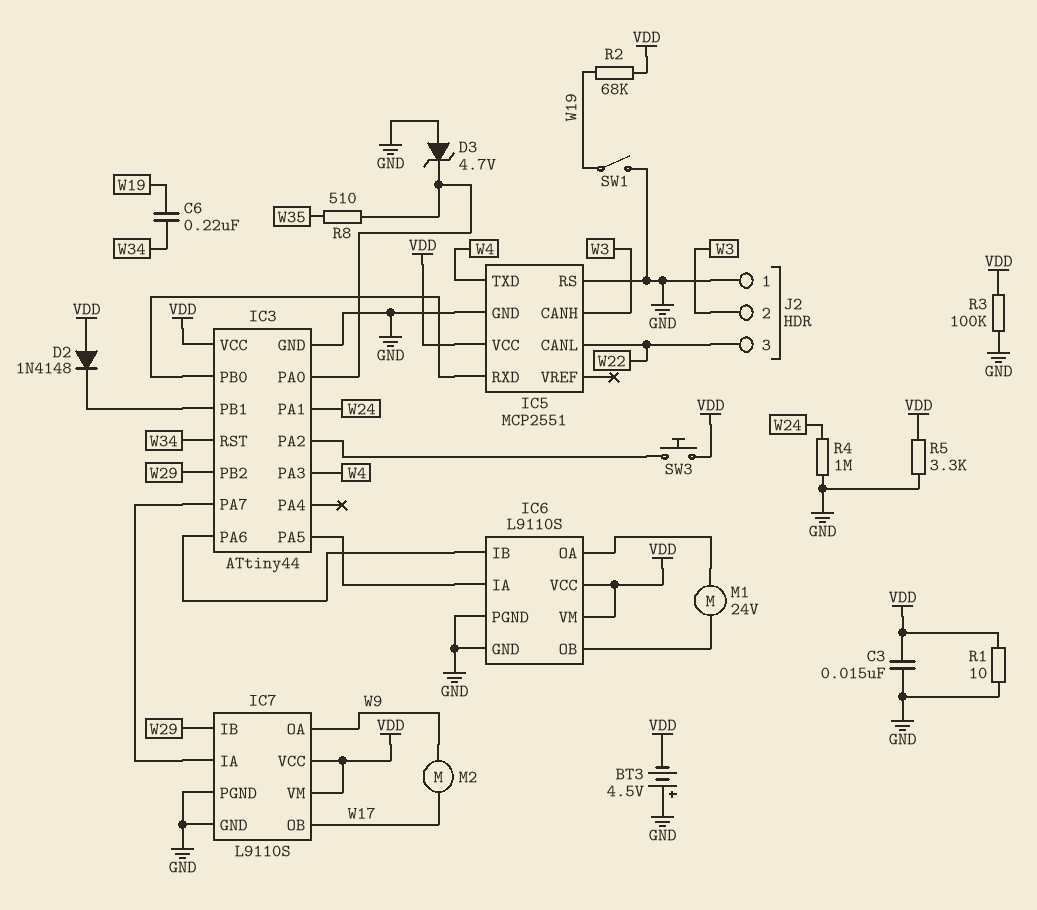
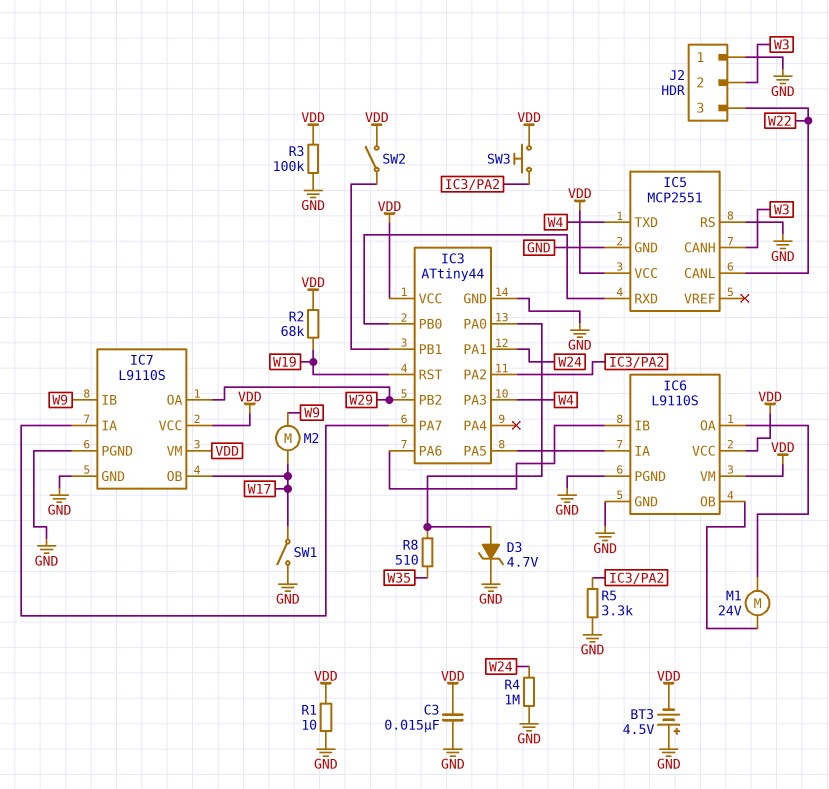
C6: 220nF (W19, W34) -> none
D2: diode 1N4148 (A VDD, K IC3/PB1) -> none
D3: zener 4.7V (A GND, K IC3/PA0) -> zener 4.7V (A IC3/PA0, K GND)
IC3 pin RST: W34 -> W19
IC7 pin IB: W29 -> W9
IC7 pin OA: W9 -> W29
R5: 3.3k (GND, VDD) -> 3.3k (GND, IC3/PA2)
SW1: switch (GND, W19) -> switch (GND, W17)
SW2: none -> switch (IC3/PB1, VDD)

